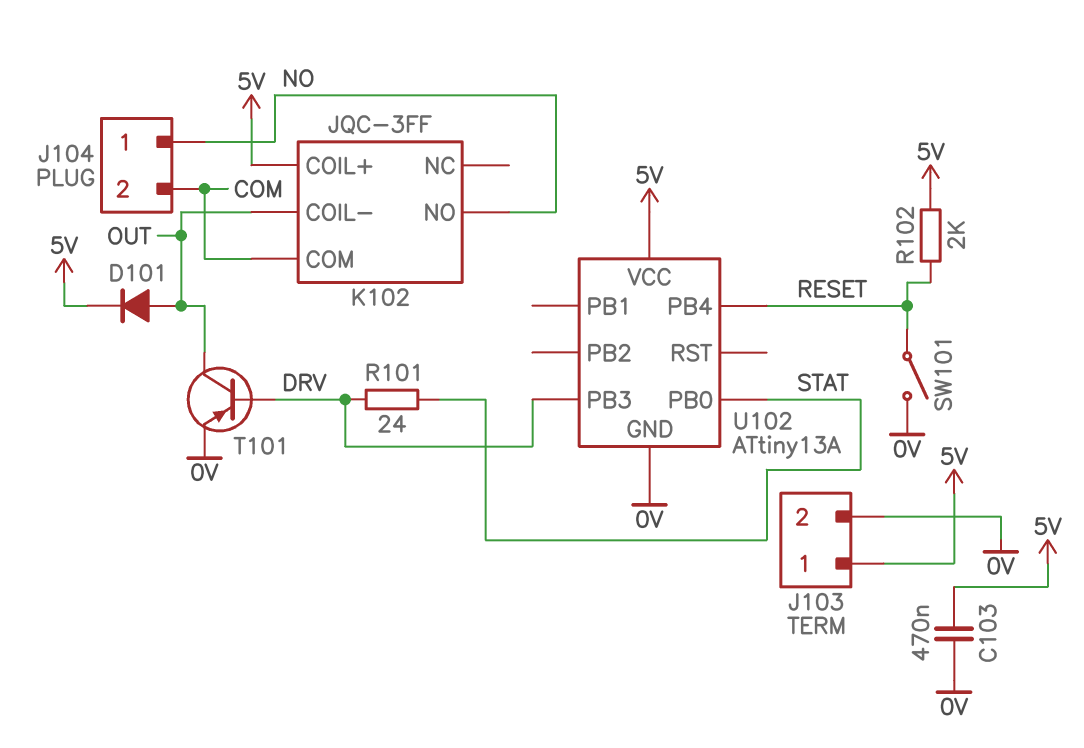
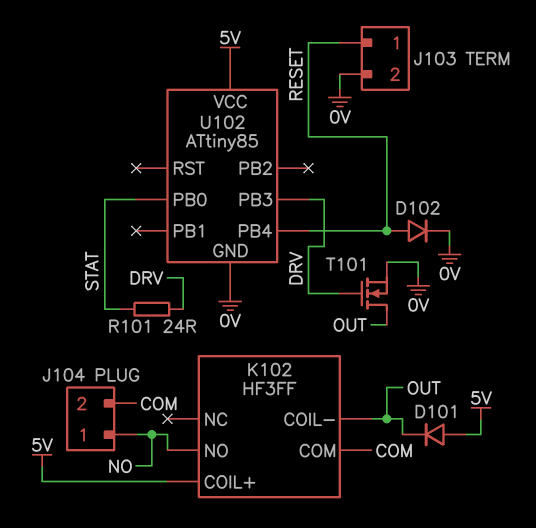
C103: 470nF (0V, 5V) -> none
D101: diode (A OUT, K 5V) -> diode (A 5V, K OUT)
D102: none -> diode (A RESET, K 0V)
J103 pin 1: 5V -> RESET
K102: JQC-3FF -> HF3FF
R102: 2k (5V, RESET) -> none
SW101: switch (0V, RESET) -> none
T101: PNP (B DRV, C OUT, E 0V) -> NMOS (G DRV, D OUT, S 0V)
U102: ATtiny13A -> ATtiny85

